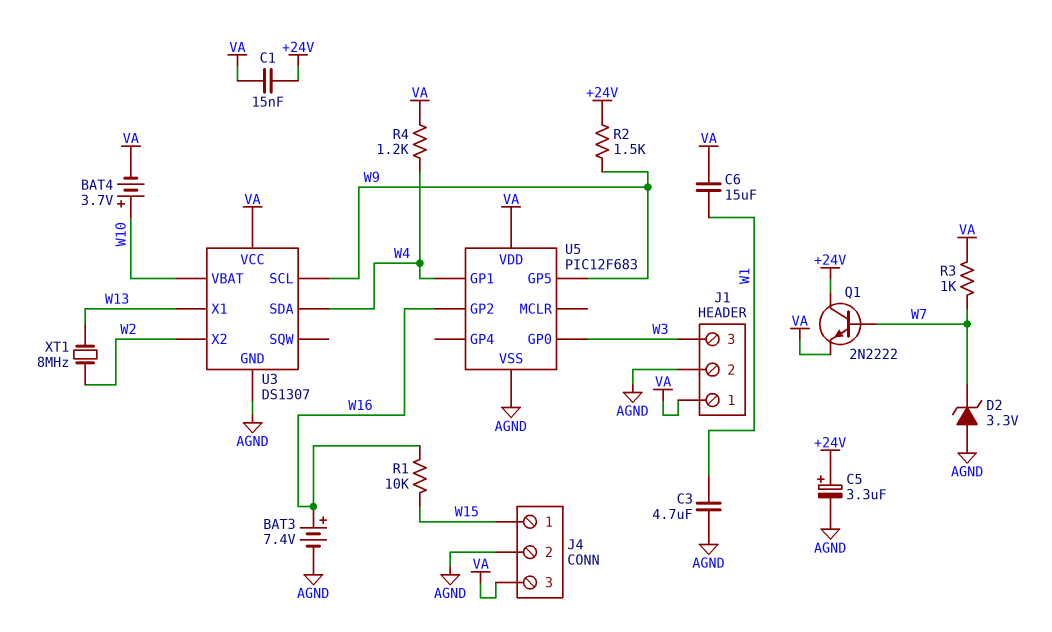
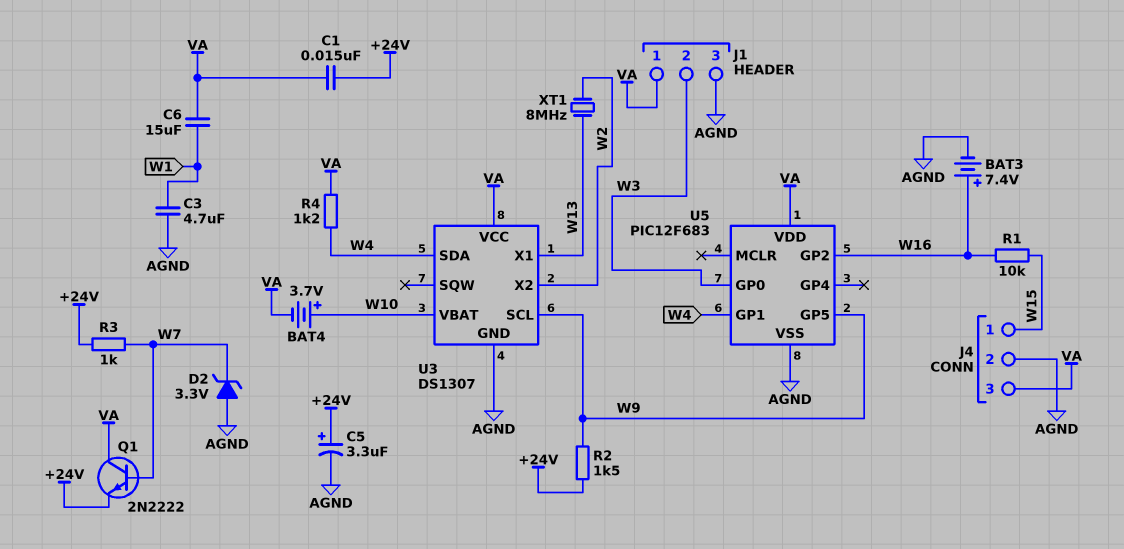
J1 pin 2: AGND -> W3
J1 pin 3: W3 -> AGND
Q1: NPN 2N2222 (B W7, C +24V, E VA) -> NPN 2N2222 (B W7, C VA, E +24V)
R3: 1k (VA, W7) -> 1k (+24V, W7)

